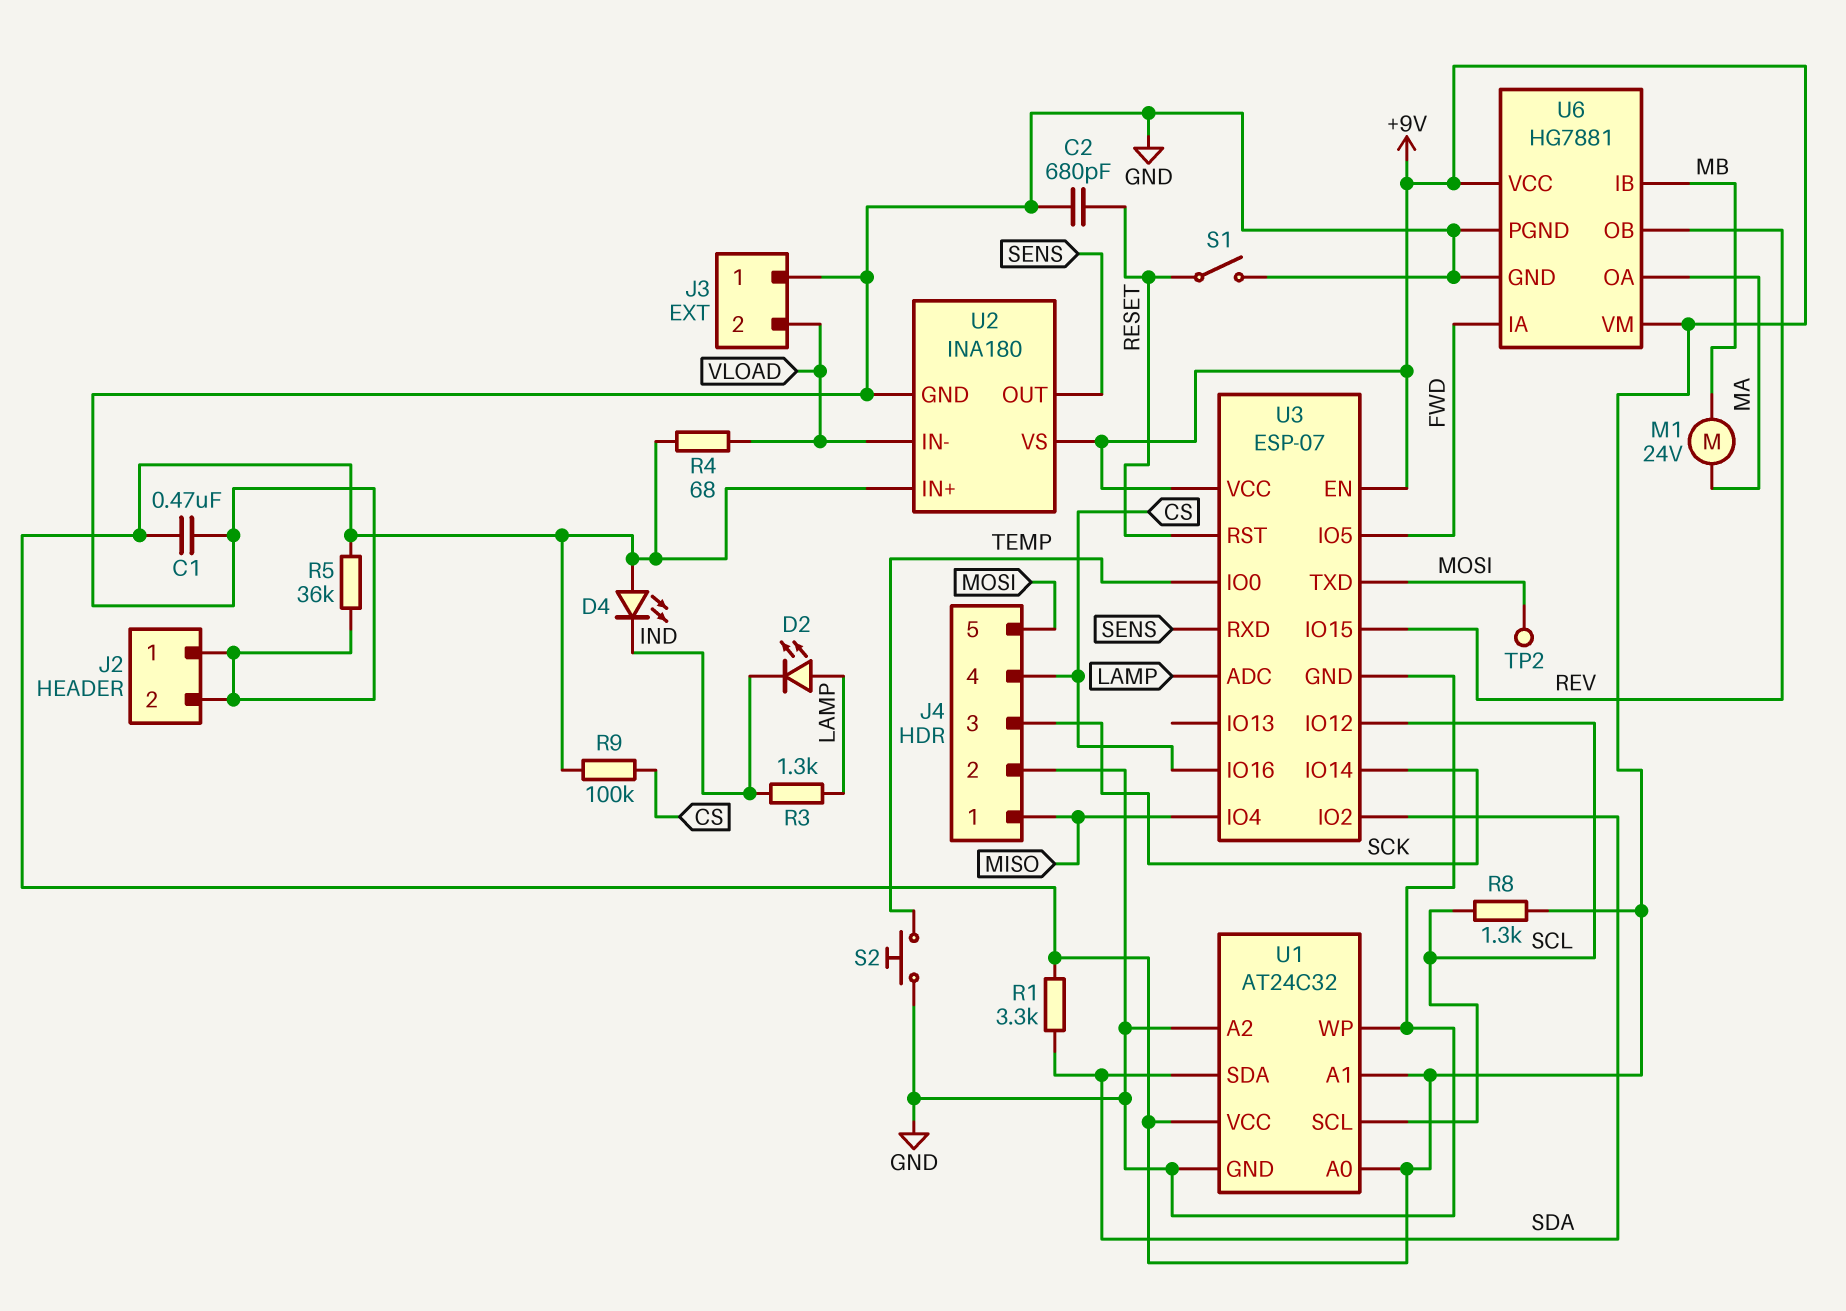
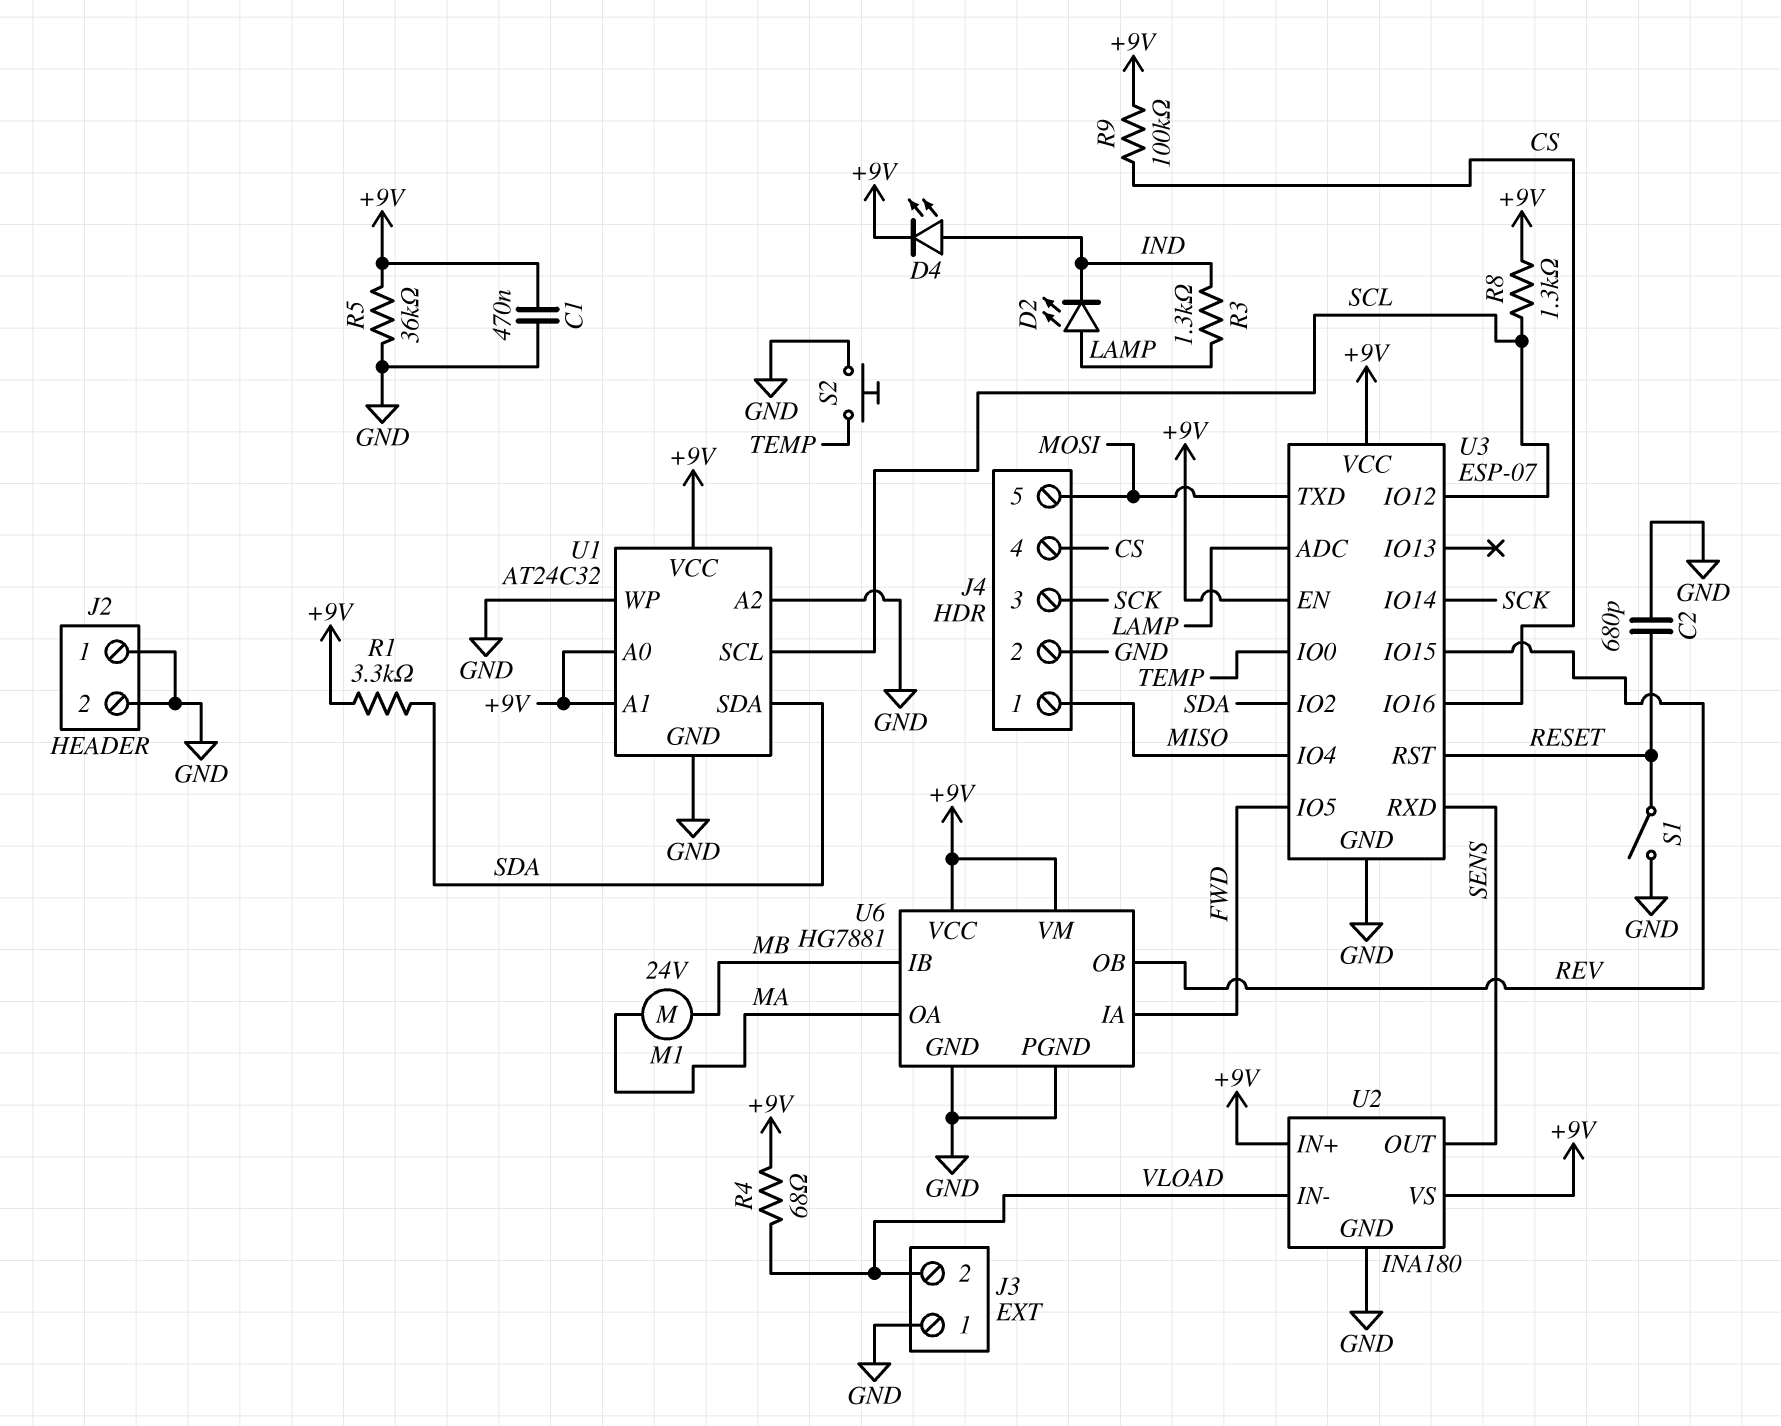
D4: LED (A +9V, K IND) -> LED (A IND, K +9V)
TP2: test point (MOSI) -> none

